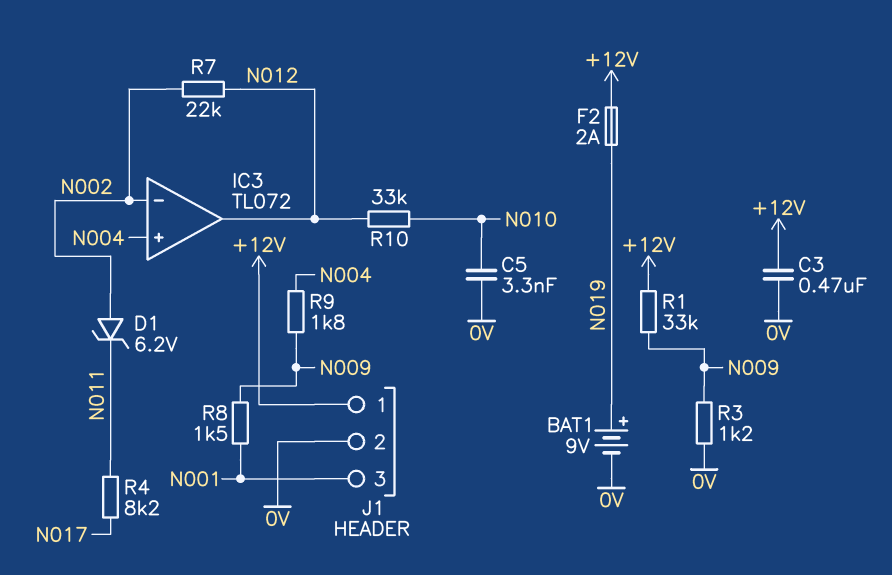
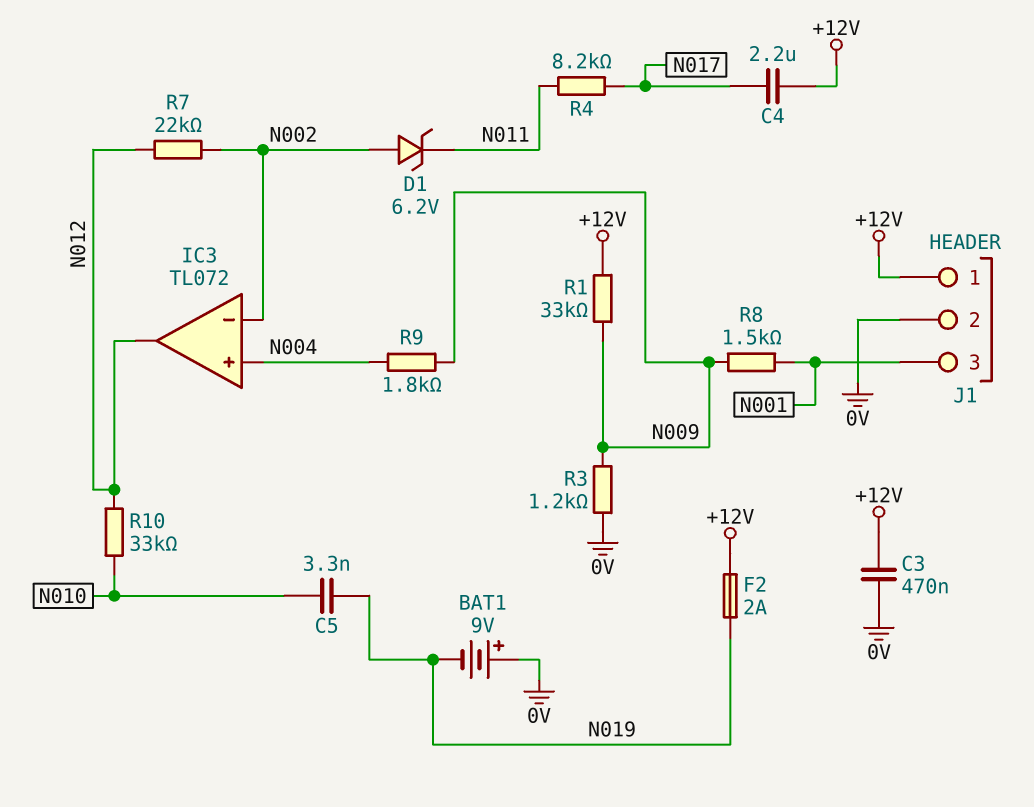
BAT1: 9V (plus N019, minus 0V) -> 9V (plus 0V, minus N019)
C4: none -> 2.2uF (+12V, N017)
C5: 3.3nF (0V, N010) -> 3.3nF (N010, N019)

